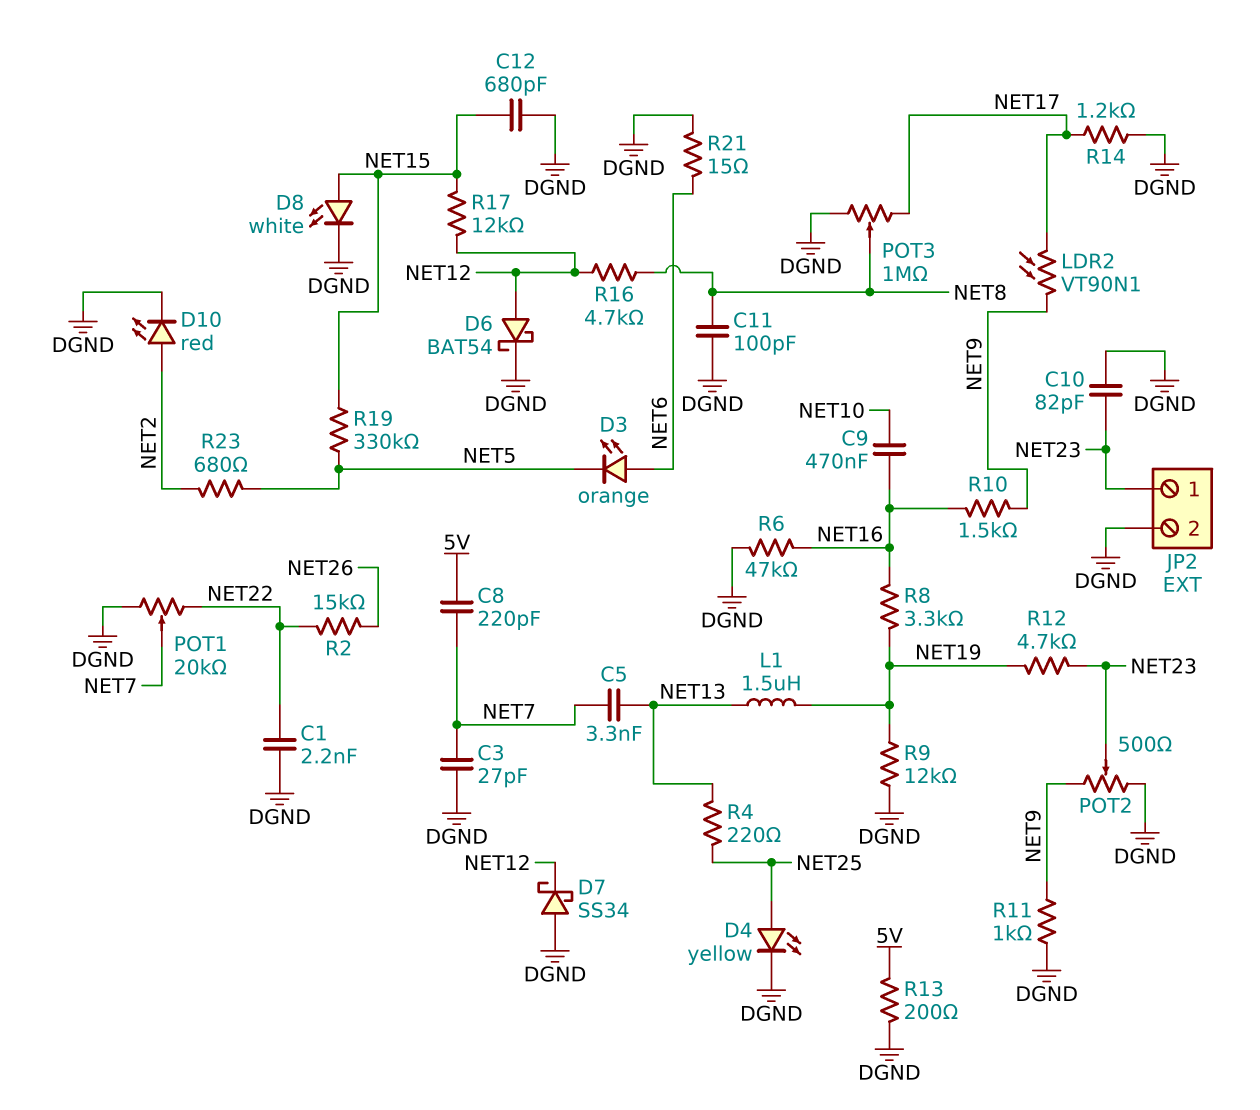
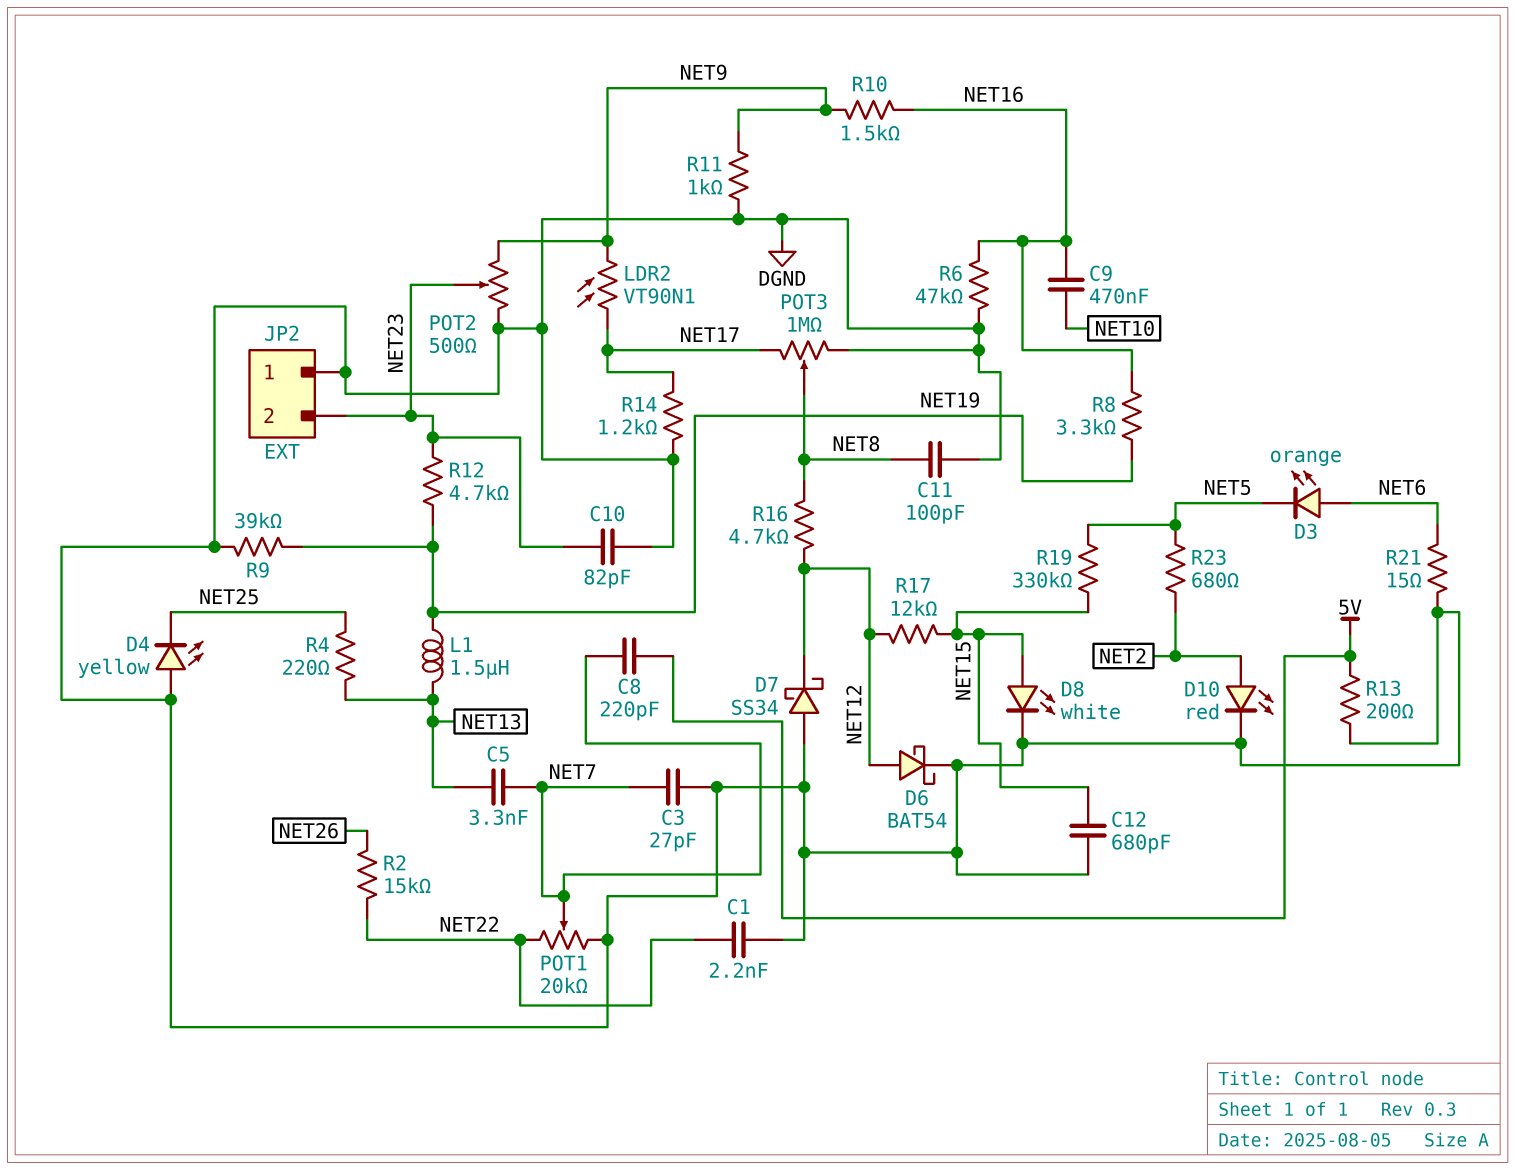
D4: LED yellow (A NET25, K DGND) -> LED yellow (A DGND, K NET25)
JP2 pin 1: NET23 -> DGND
JP2 pin 2: DGND -> NET23
R9: 12k (DGND, NET19) -> 39k (DGND, NET19)

